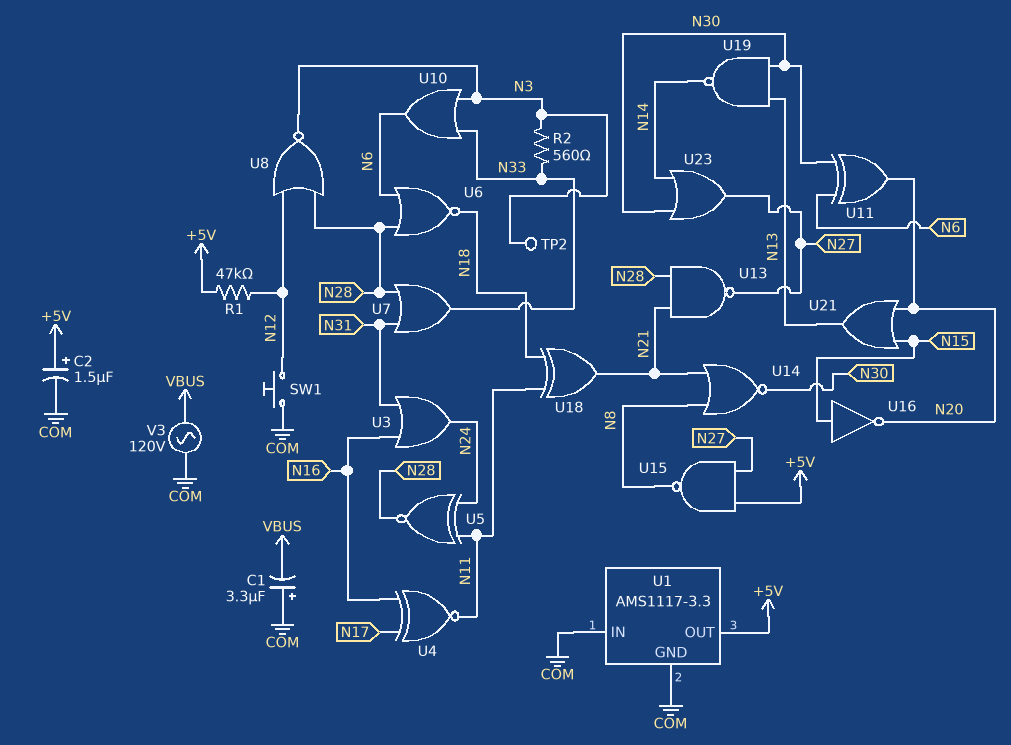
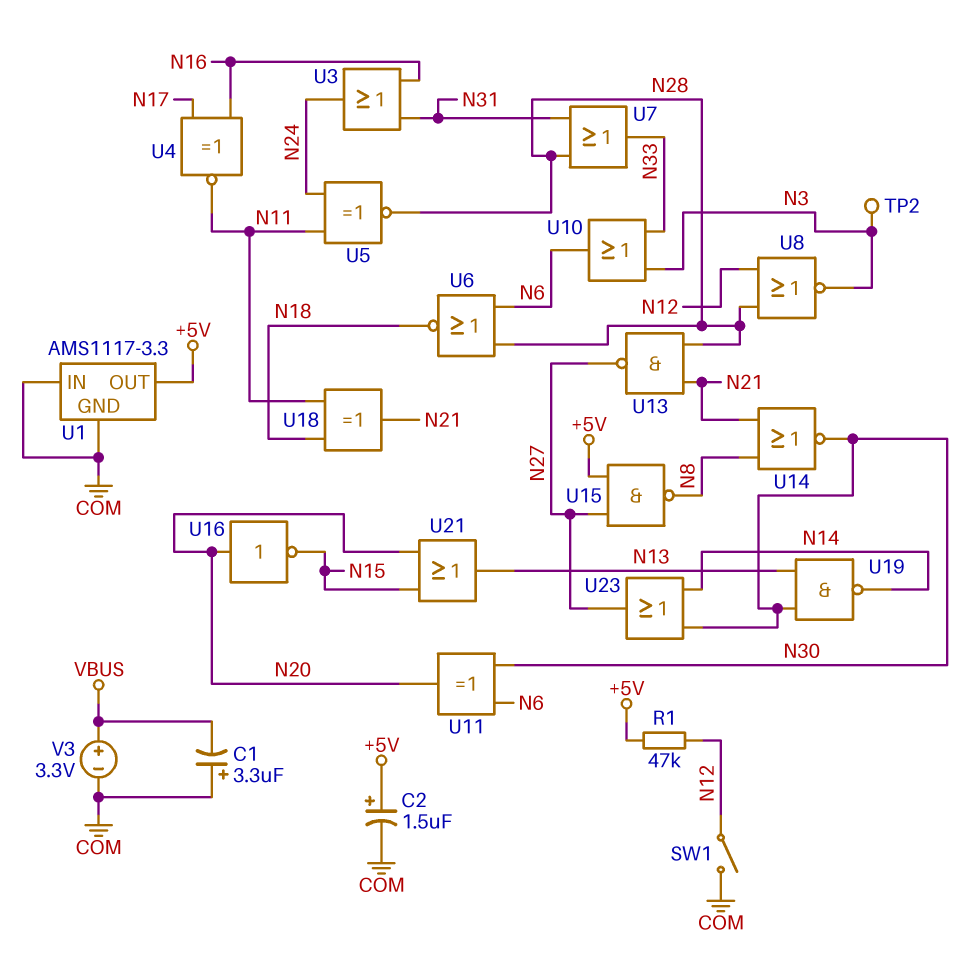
R2: 560 (N3, N33) -> none
SW1: button (COM, N12) -> switch (COM, N12)
U16: NOT (in N15, out N20) -> NOT (in N20, out N15)
V3: AC 120V (COM, VBUS) -> 3.3V (plus VBUS, minus COM)

